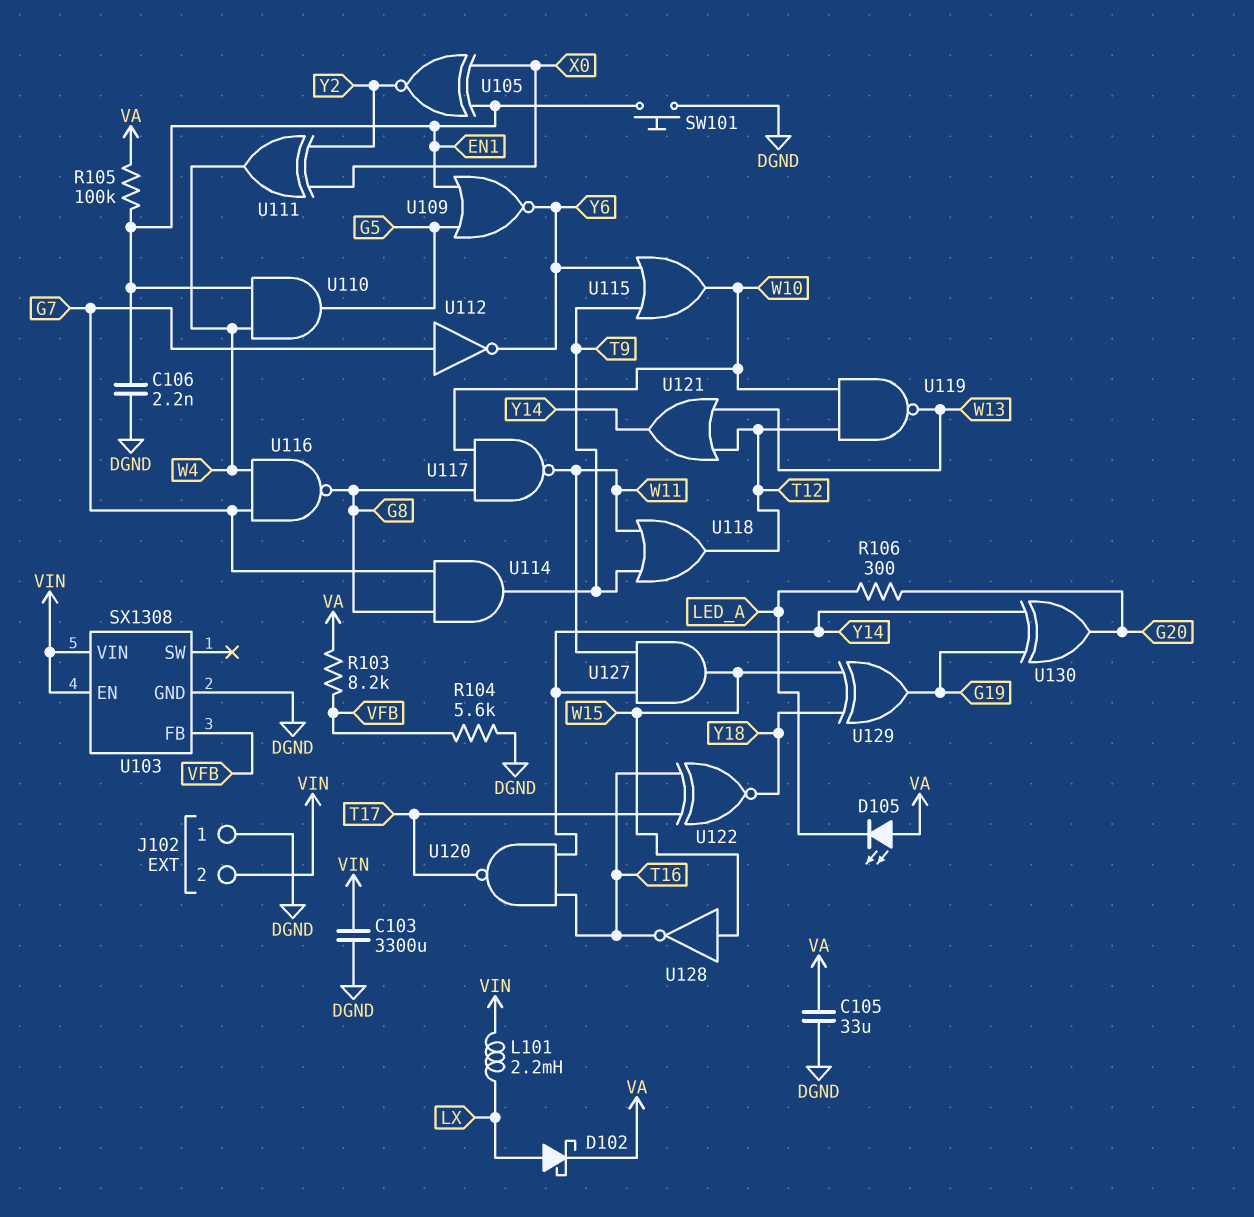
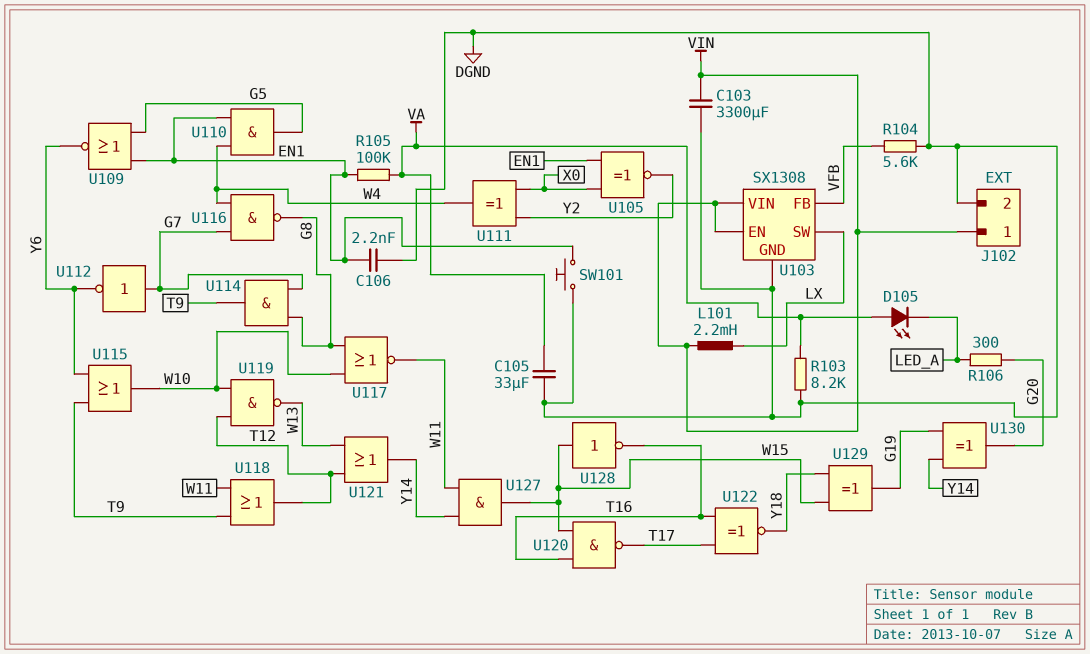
D102: schottky (A LX, K VA) -> none
J102 pin 1: DGND -> VIN
J102 pin 2: VIN -> DGND
R103: 8.2k (VA, VFB) -> 8.2k (DGND, VA)
U103 pin SW: none -> LX
U117: NAND (in G8, in W10, out W11) -> NOR (in G8, in W10, out W11)
U120: NAND (in T16, in Y14, out T17) -> NAND (in T16, in W15, out T17)

